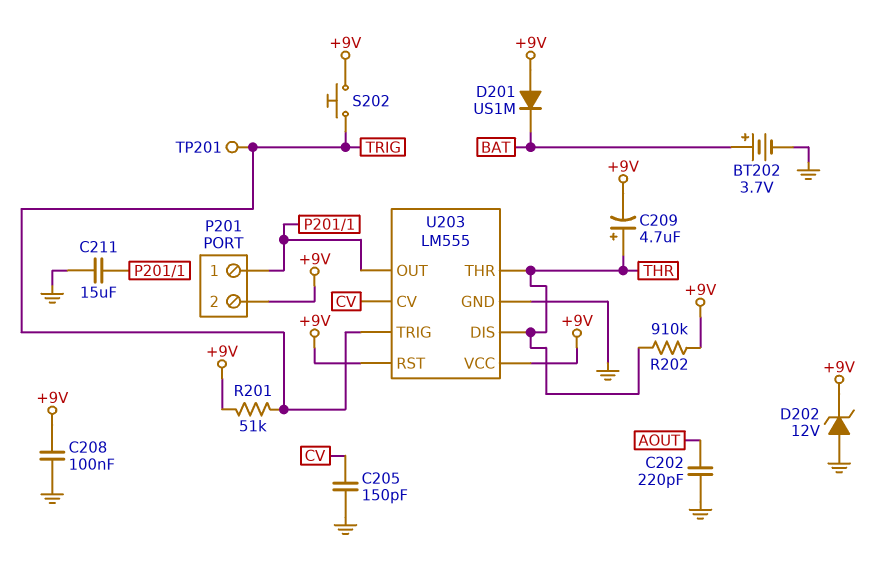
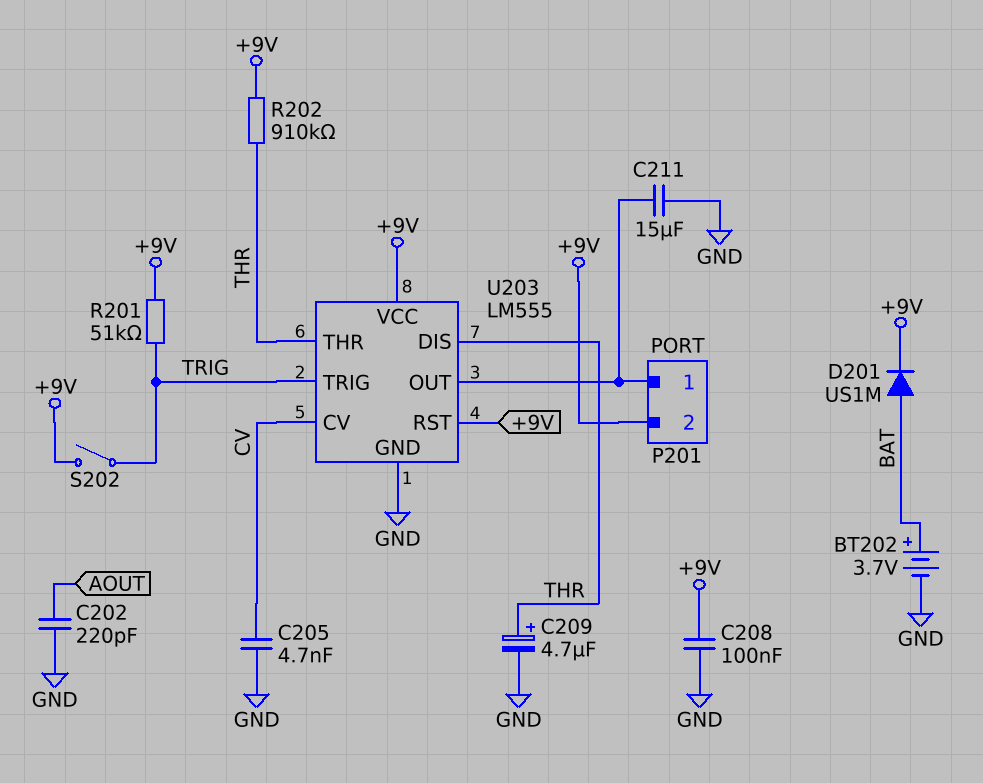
C205: 150pF (CV, GND) -> 4.7nF (CV, GND)
C209: 4.7uF (plus THR, minus +9V) -> 4.7uF (plus THR, minus GND)
D201: diode US1M (A +9V, K BAT) -> diode US1M (A BAT, K +9V)
D202: zener 12V (A GND, K +9V) -> none
S202: button (+9V, TRIG) -> switch (+9V, TRIG)
TP201: test point (TRIG) -> none

